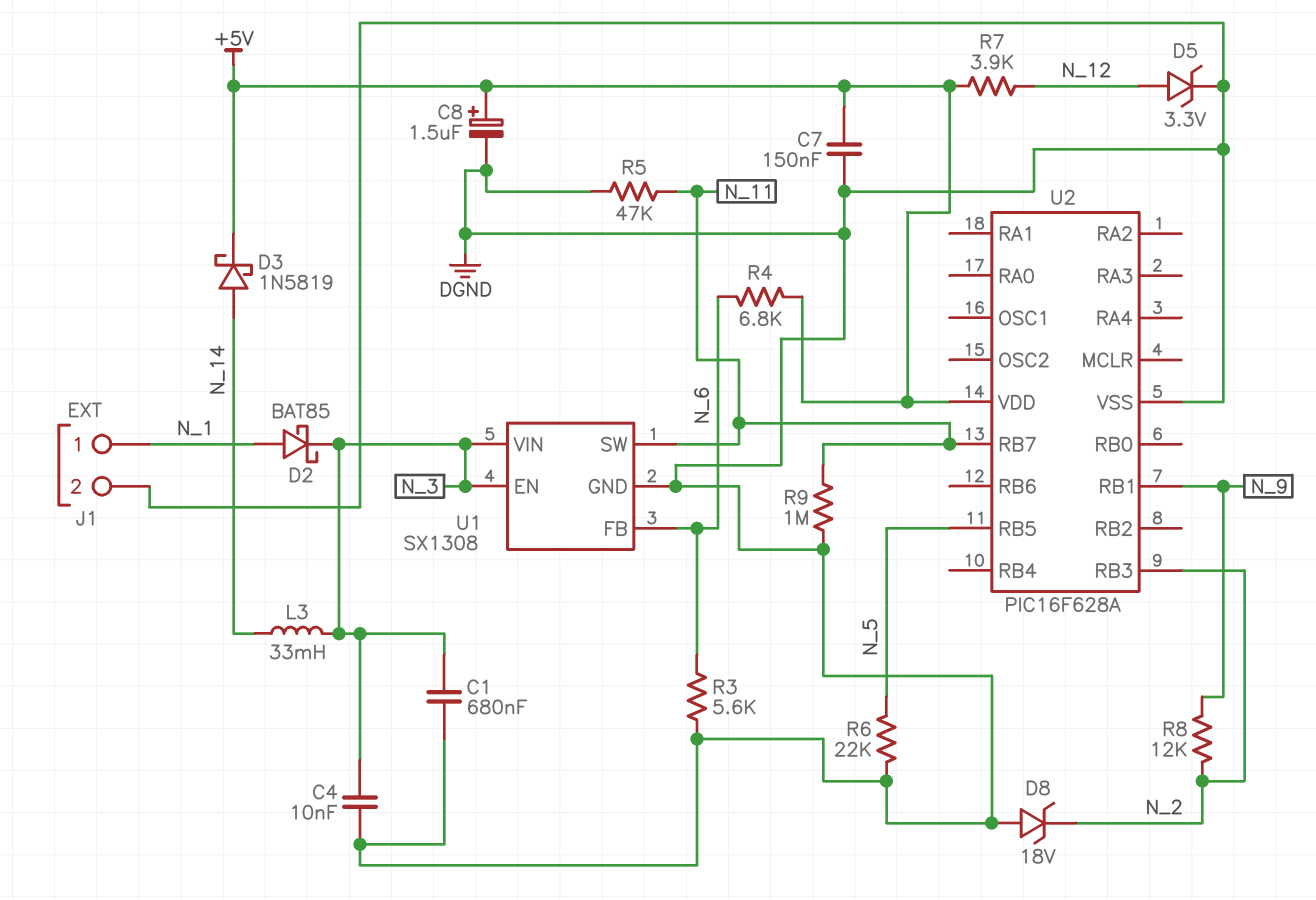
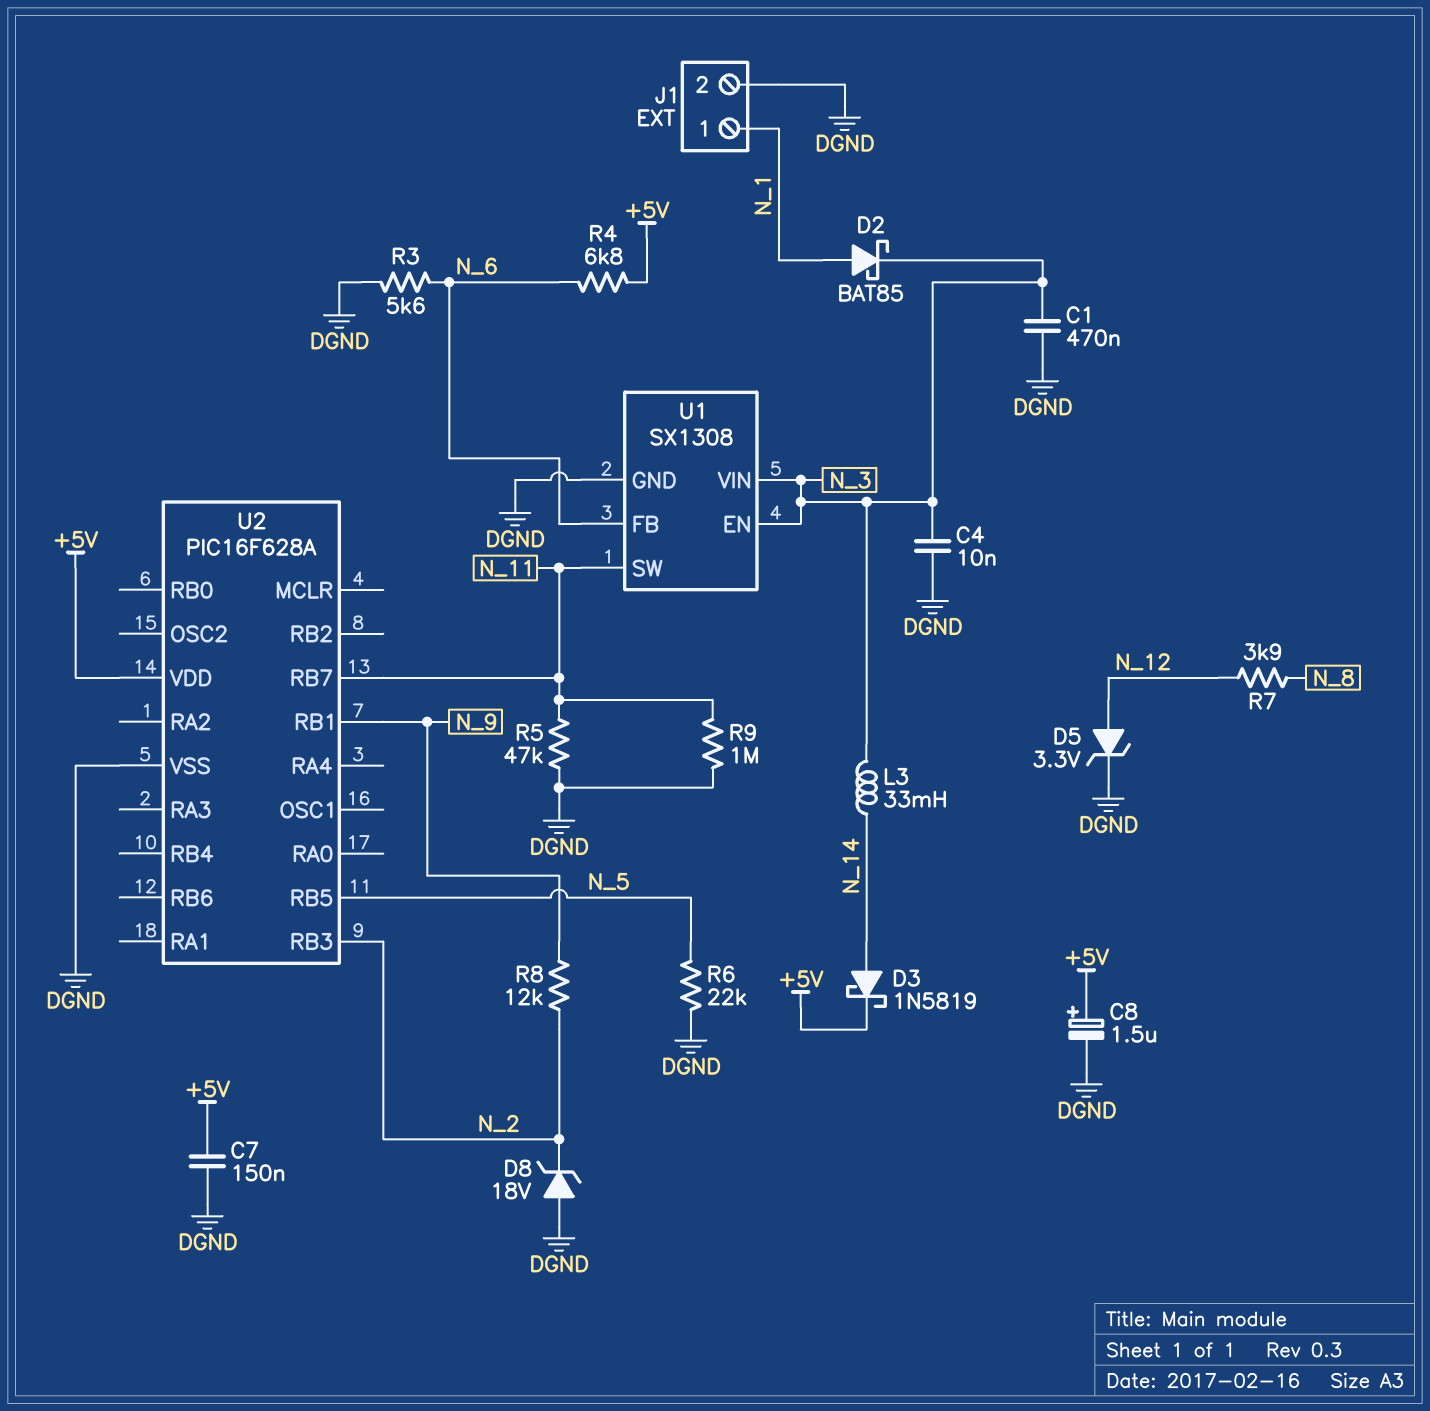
C1: 680nF (DGND, N_3) -> 470nF (DGND, N_3)
R7: 3.9k (+5V, N_12) -> 3.9k (N_8, N_12)

